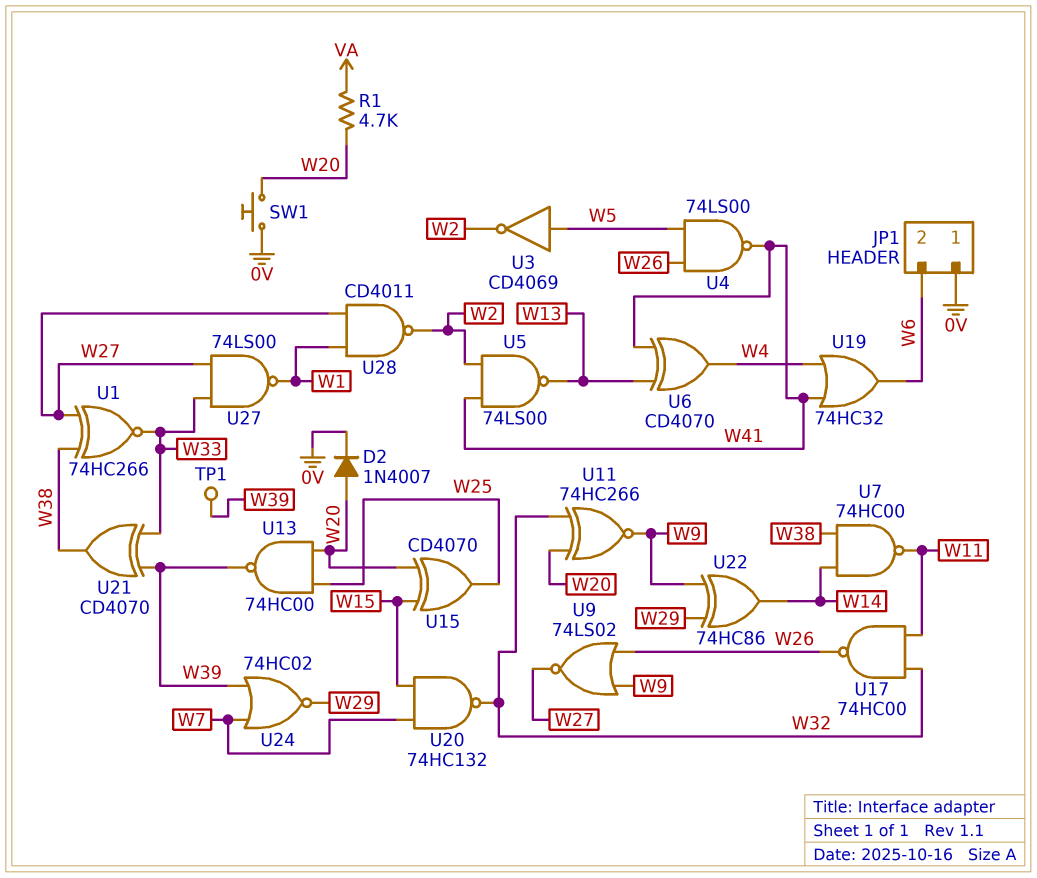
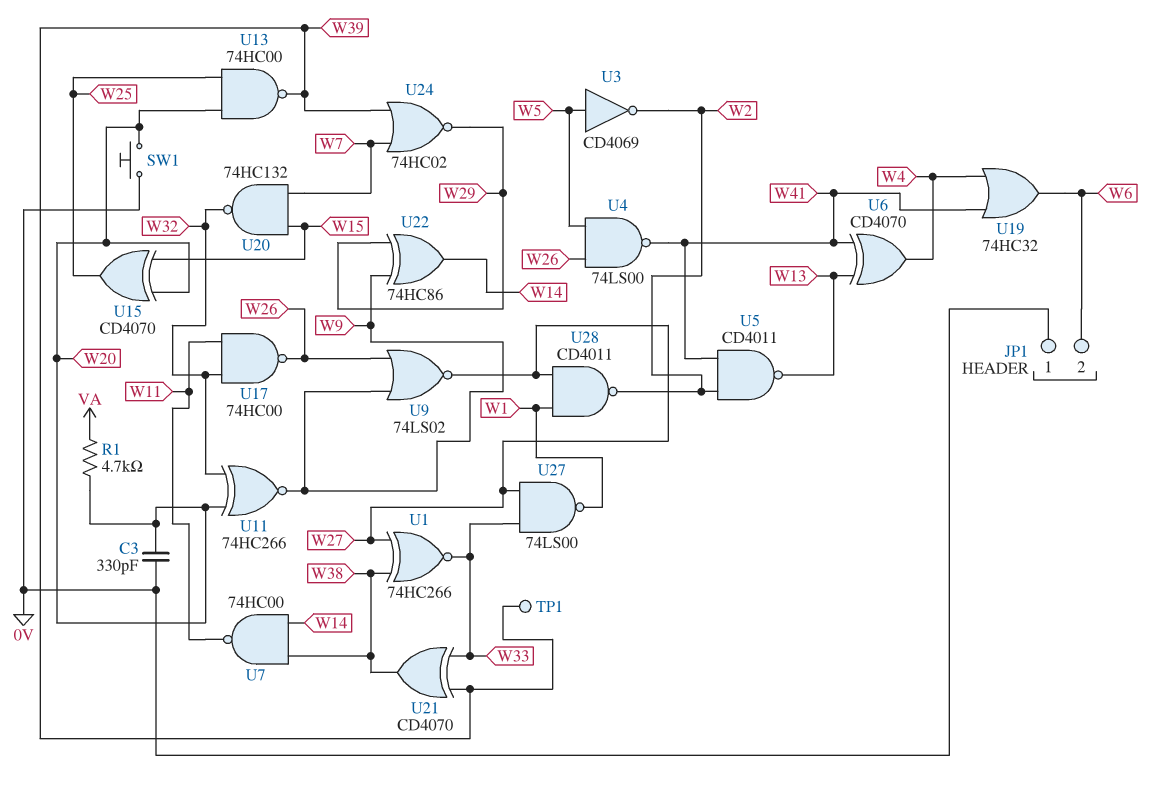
C3: none -> 330pF (0V, W20)
D2: diode 1N4007 (A W20, K 0V) -> none
U5: NAND 74LS00 (in W2, in W41, out W13) -> NAND CD4011 (in W2, in W41, out W13)

